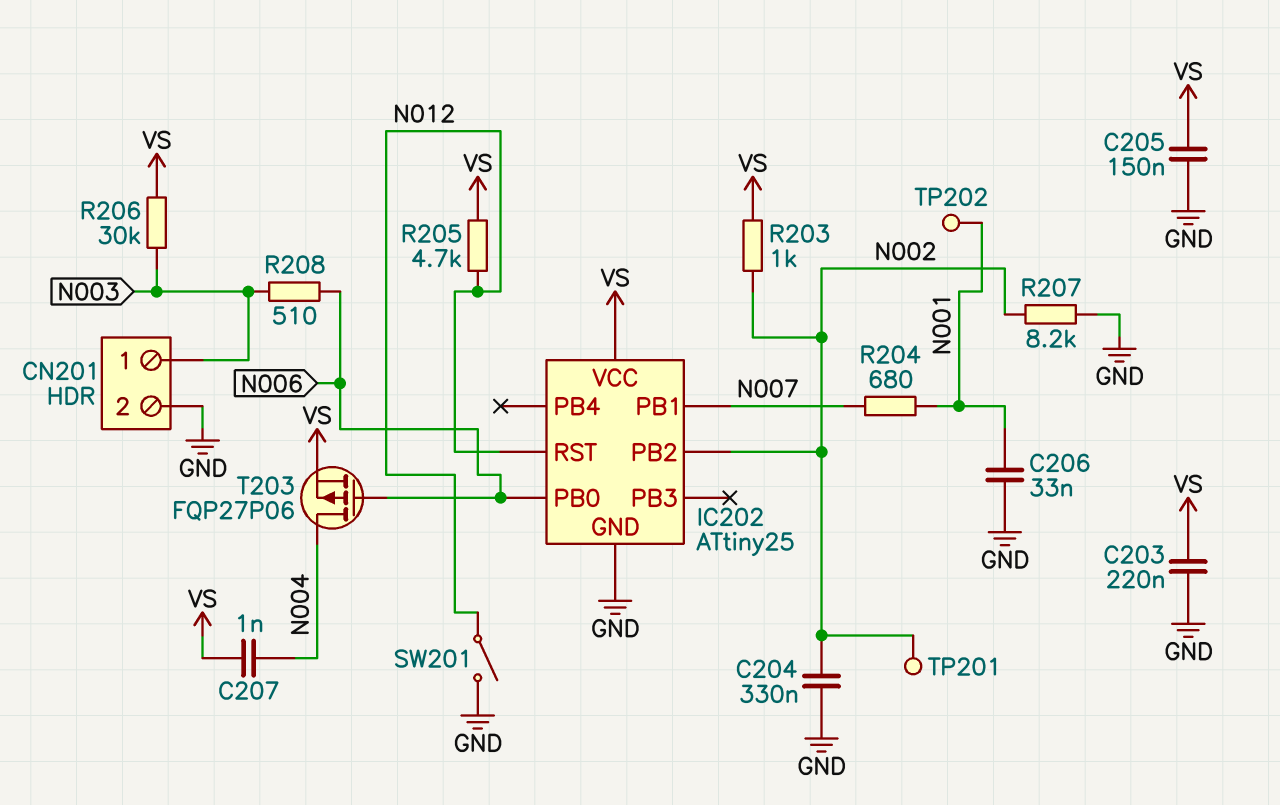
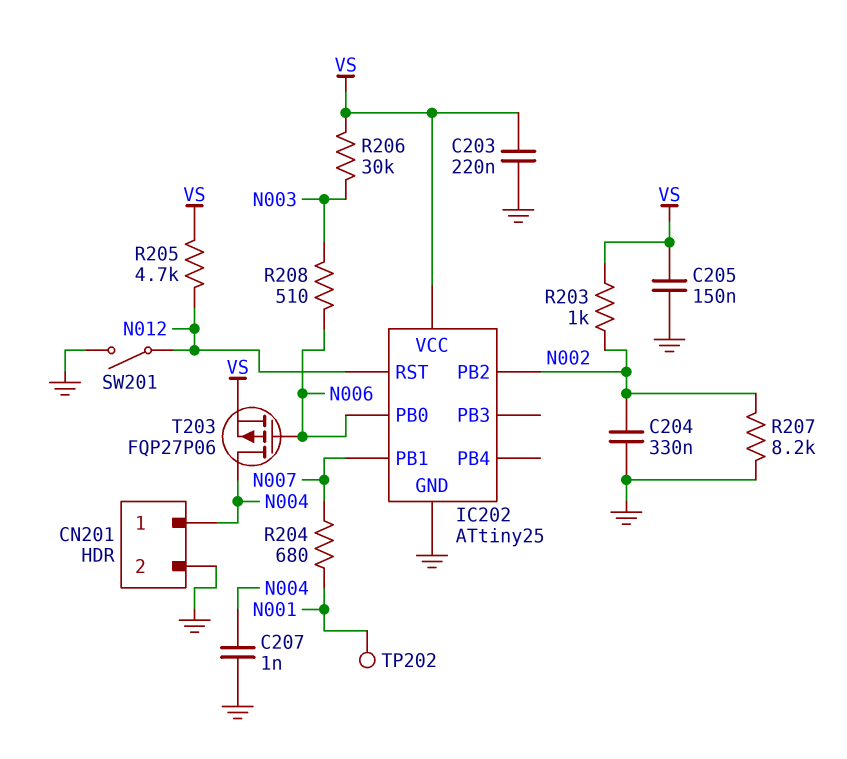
C206: 33nF (GND, N001) -> none
C207: 1nF (N004, VS) -> 1nF (GND, N004)
CN201 pin 1: N003 -> N004
TP201: test point (N002) -> none

